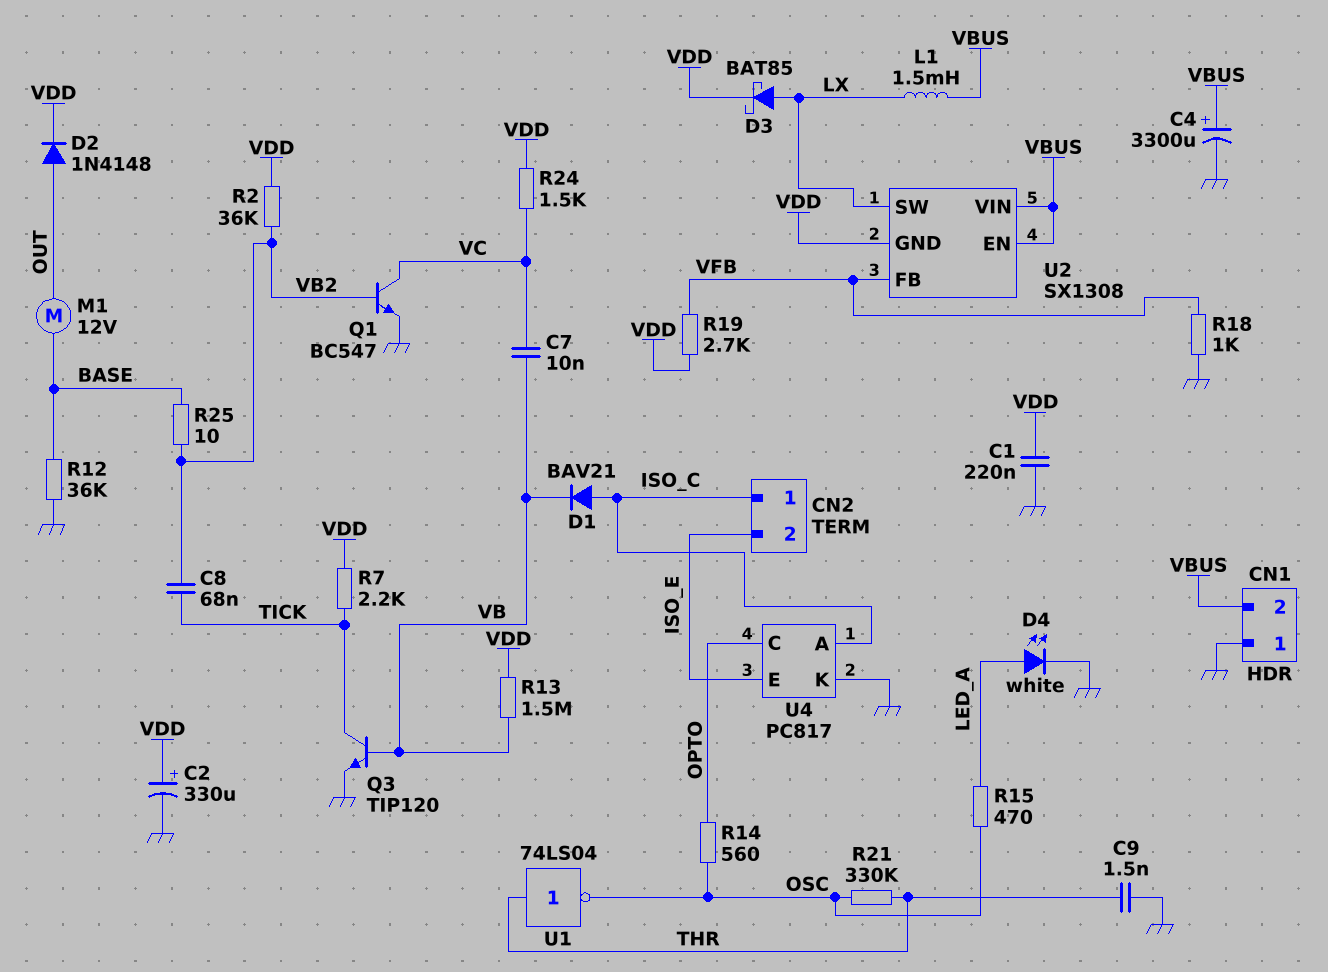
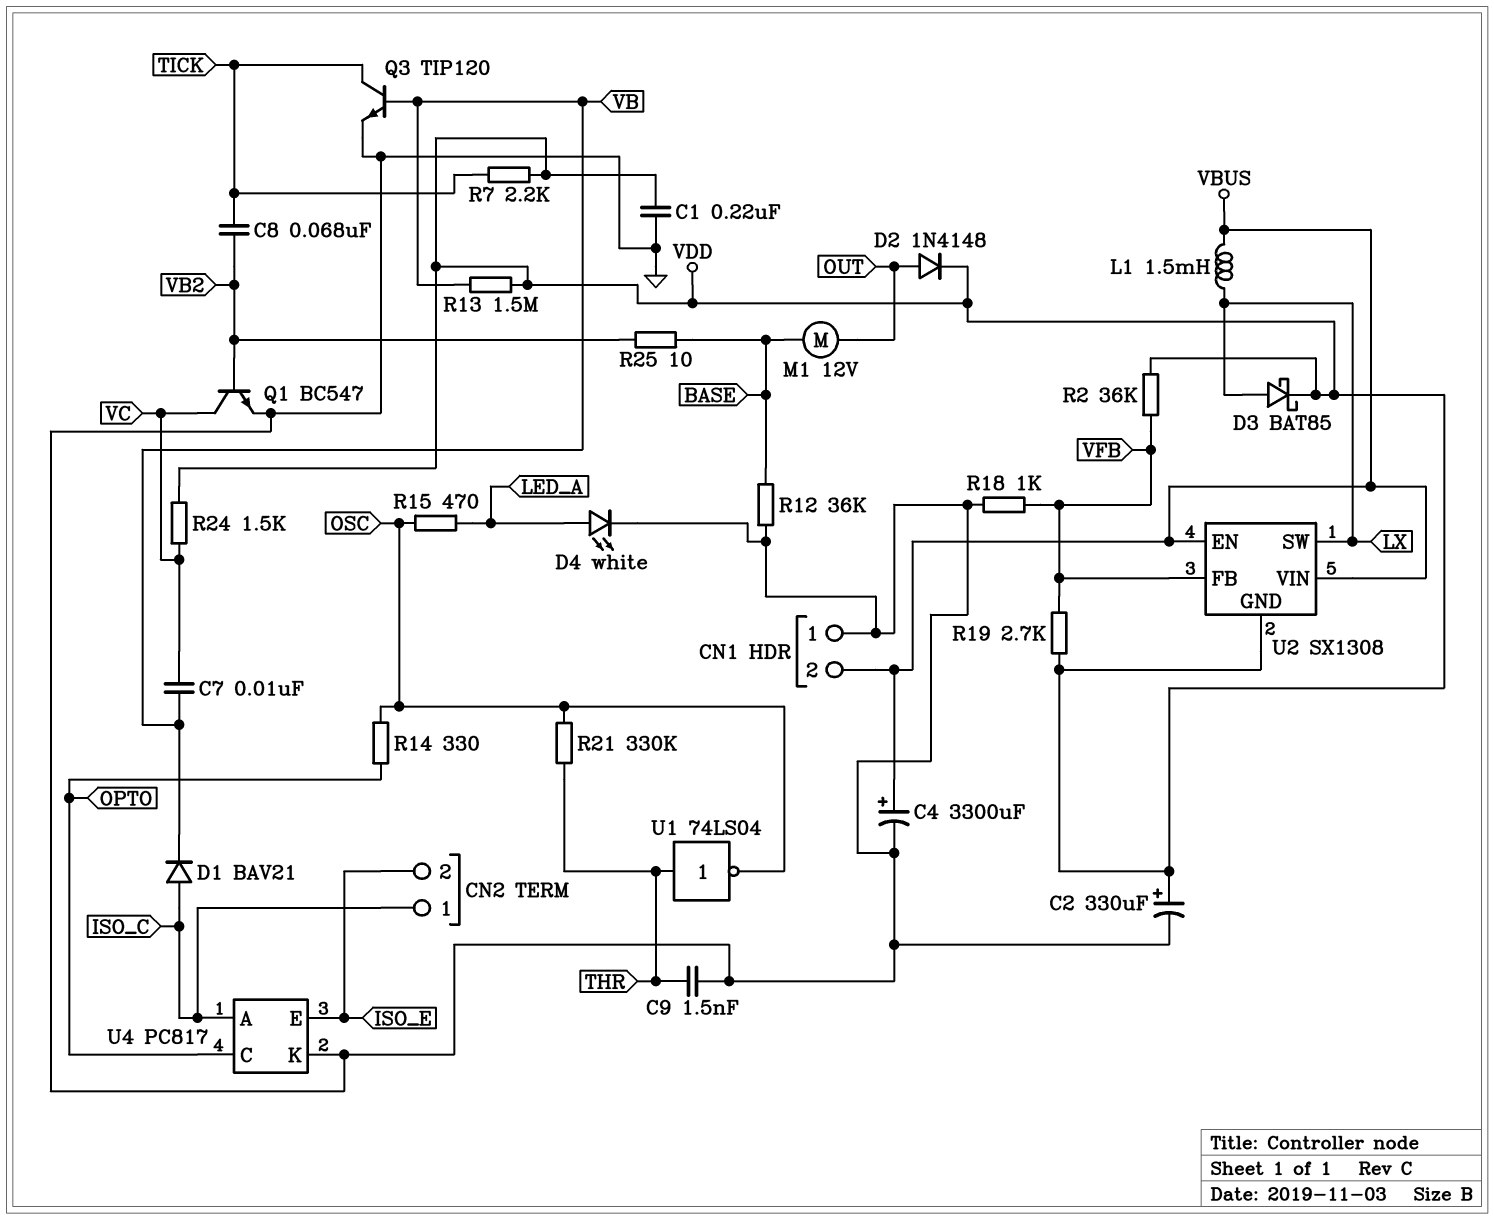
R2: 36k (VB2, VDD) -> 36k (VDD, VFB)
R14: 560 (OPTO, OSC) -> 330 (OPTO, OSC)

